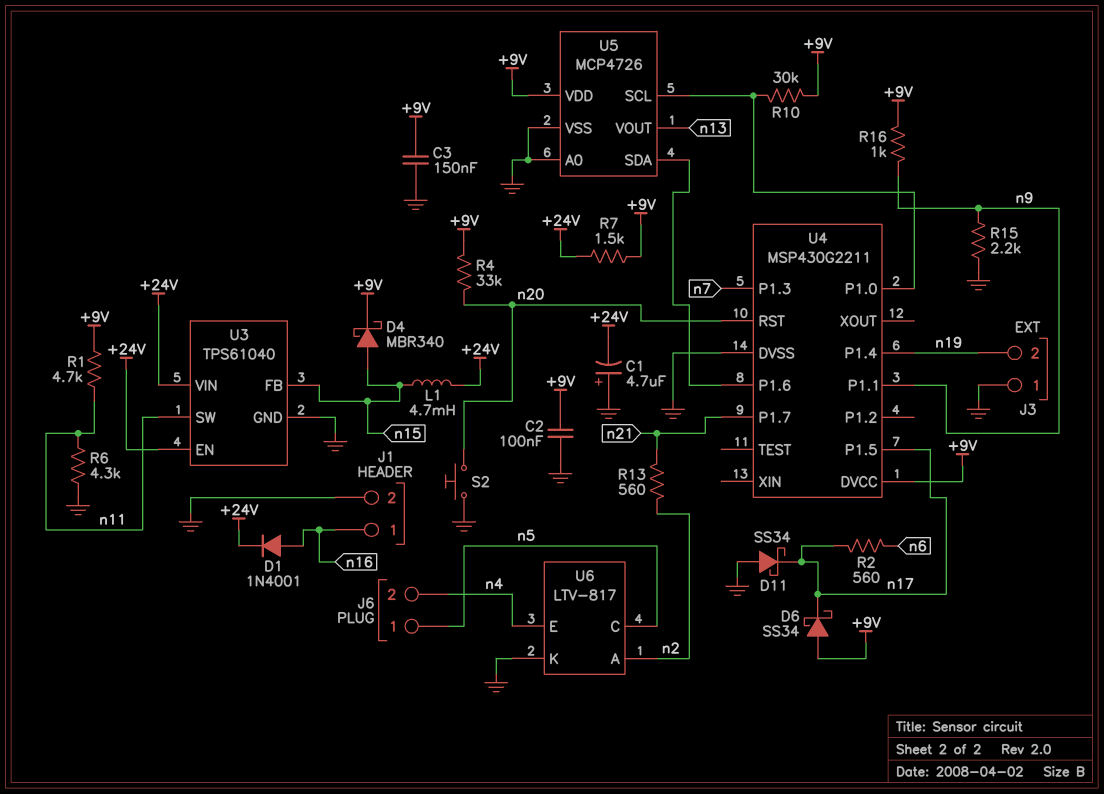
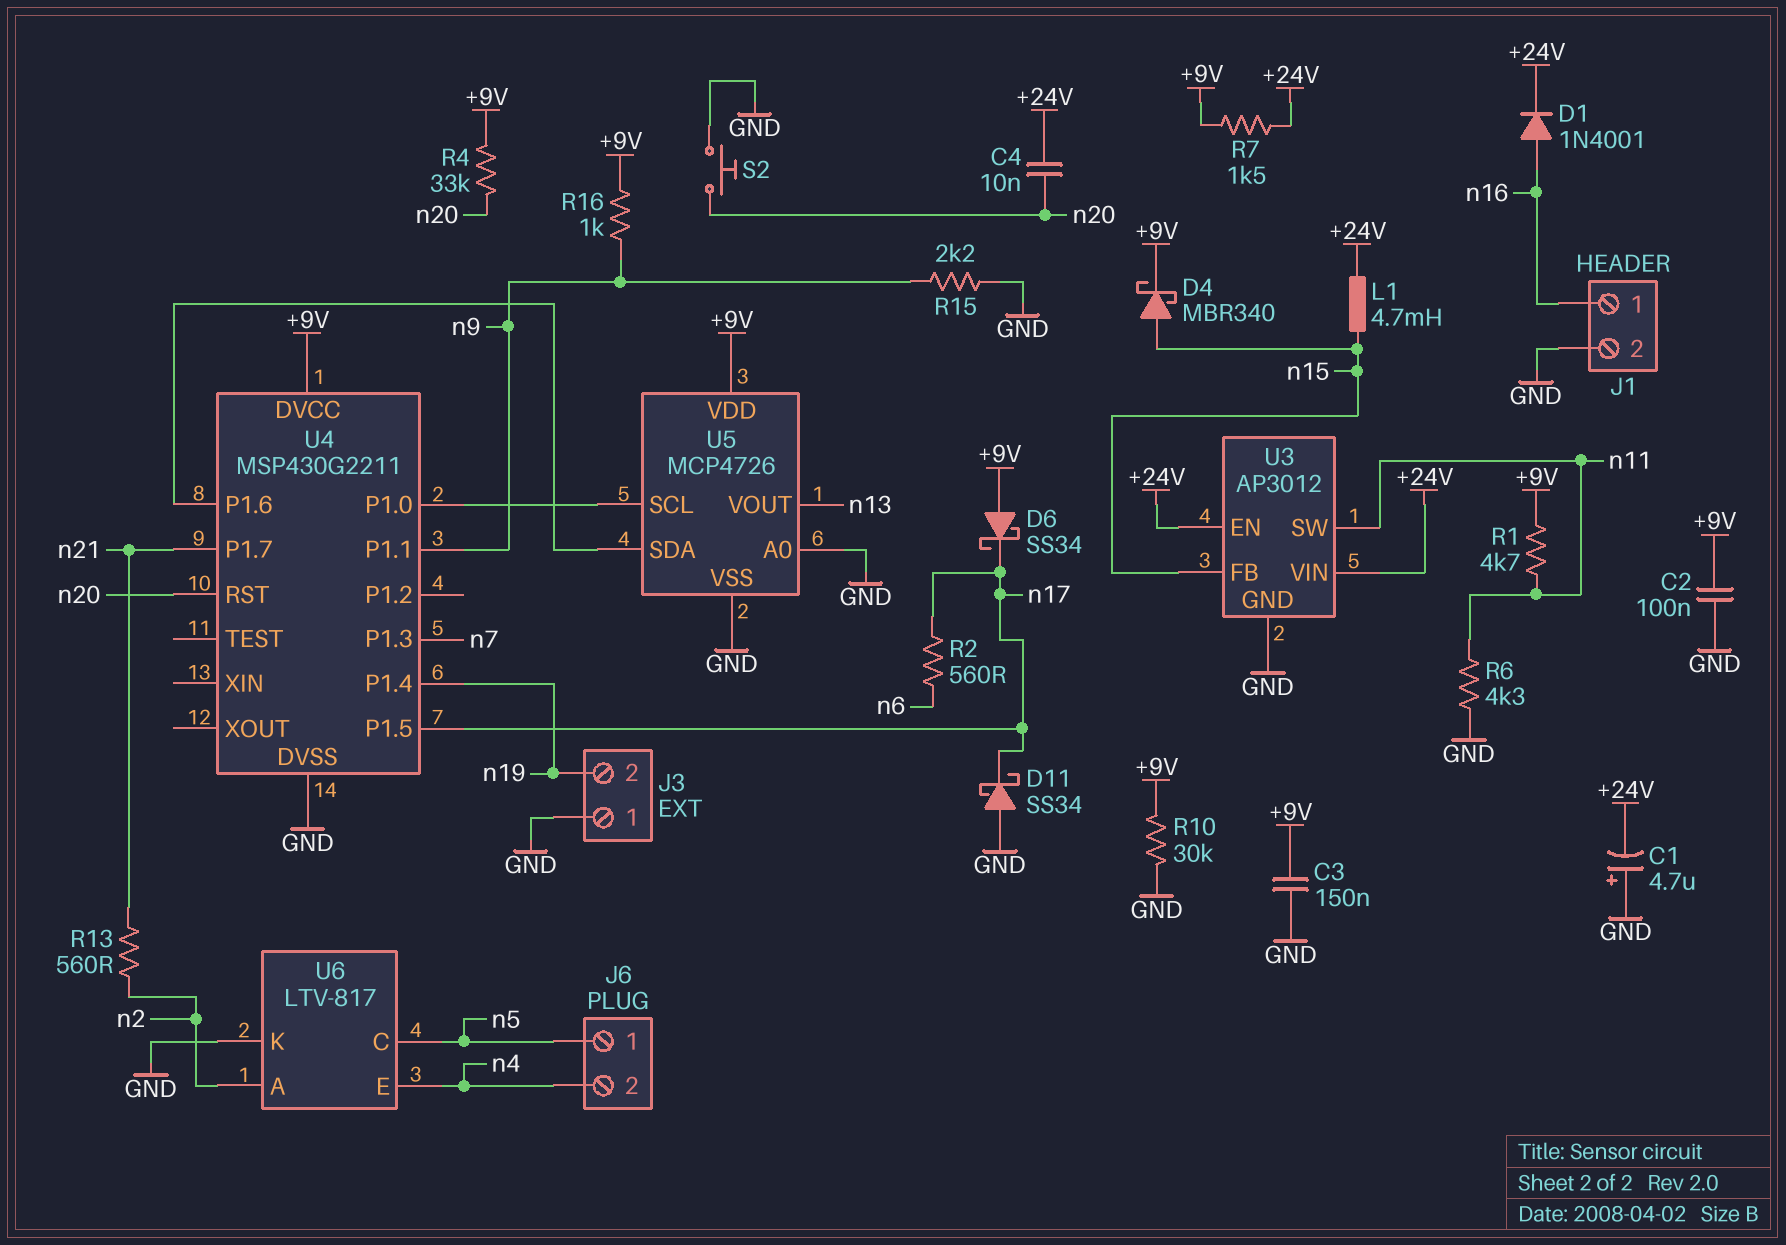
C4: none -> 10nF (+24V, n20)
R10: 30k (+9V, U4/P1.0) -> 30k (+9V, GND)
U3: TPS61040 -> AP3012

